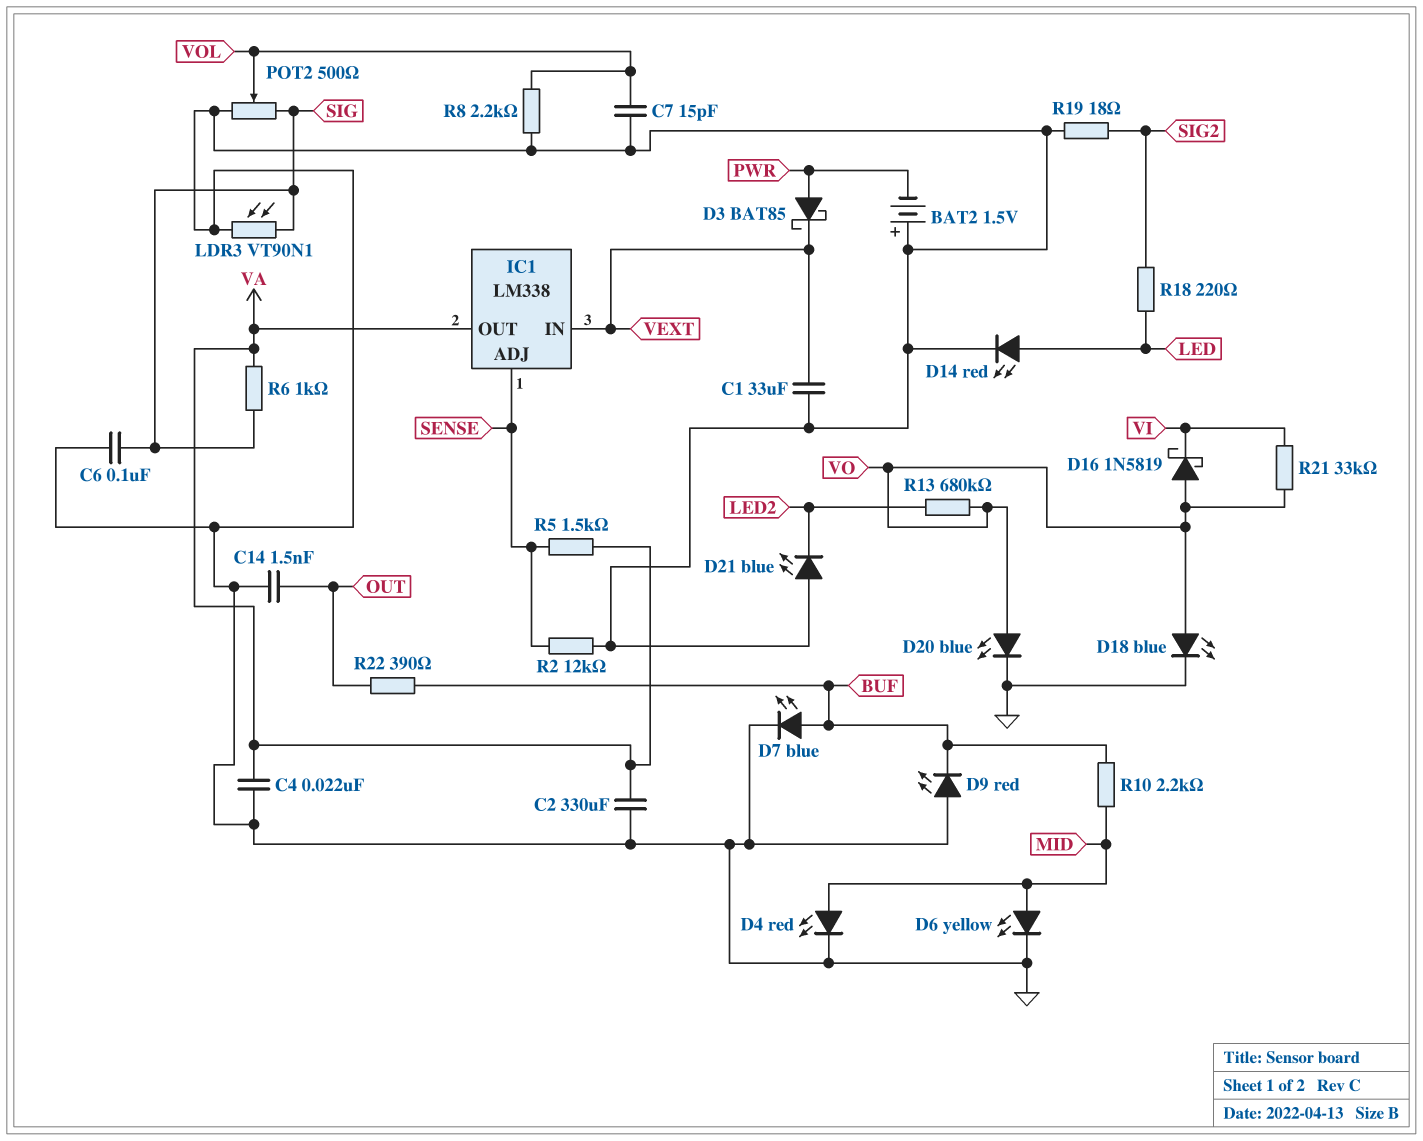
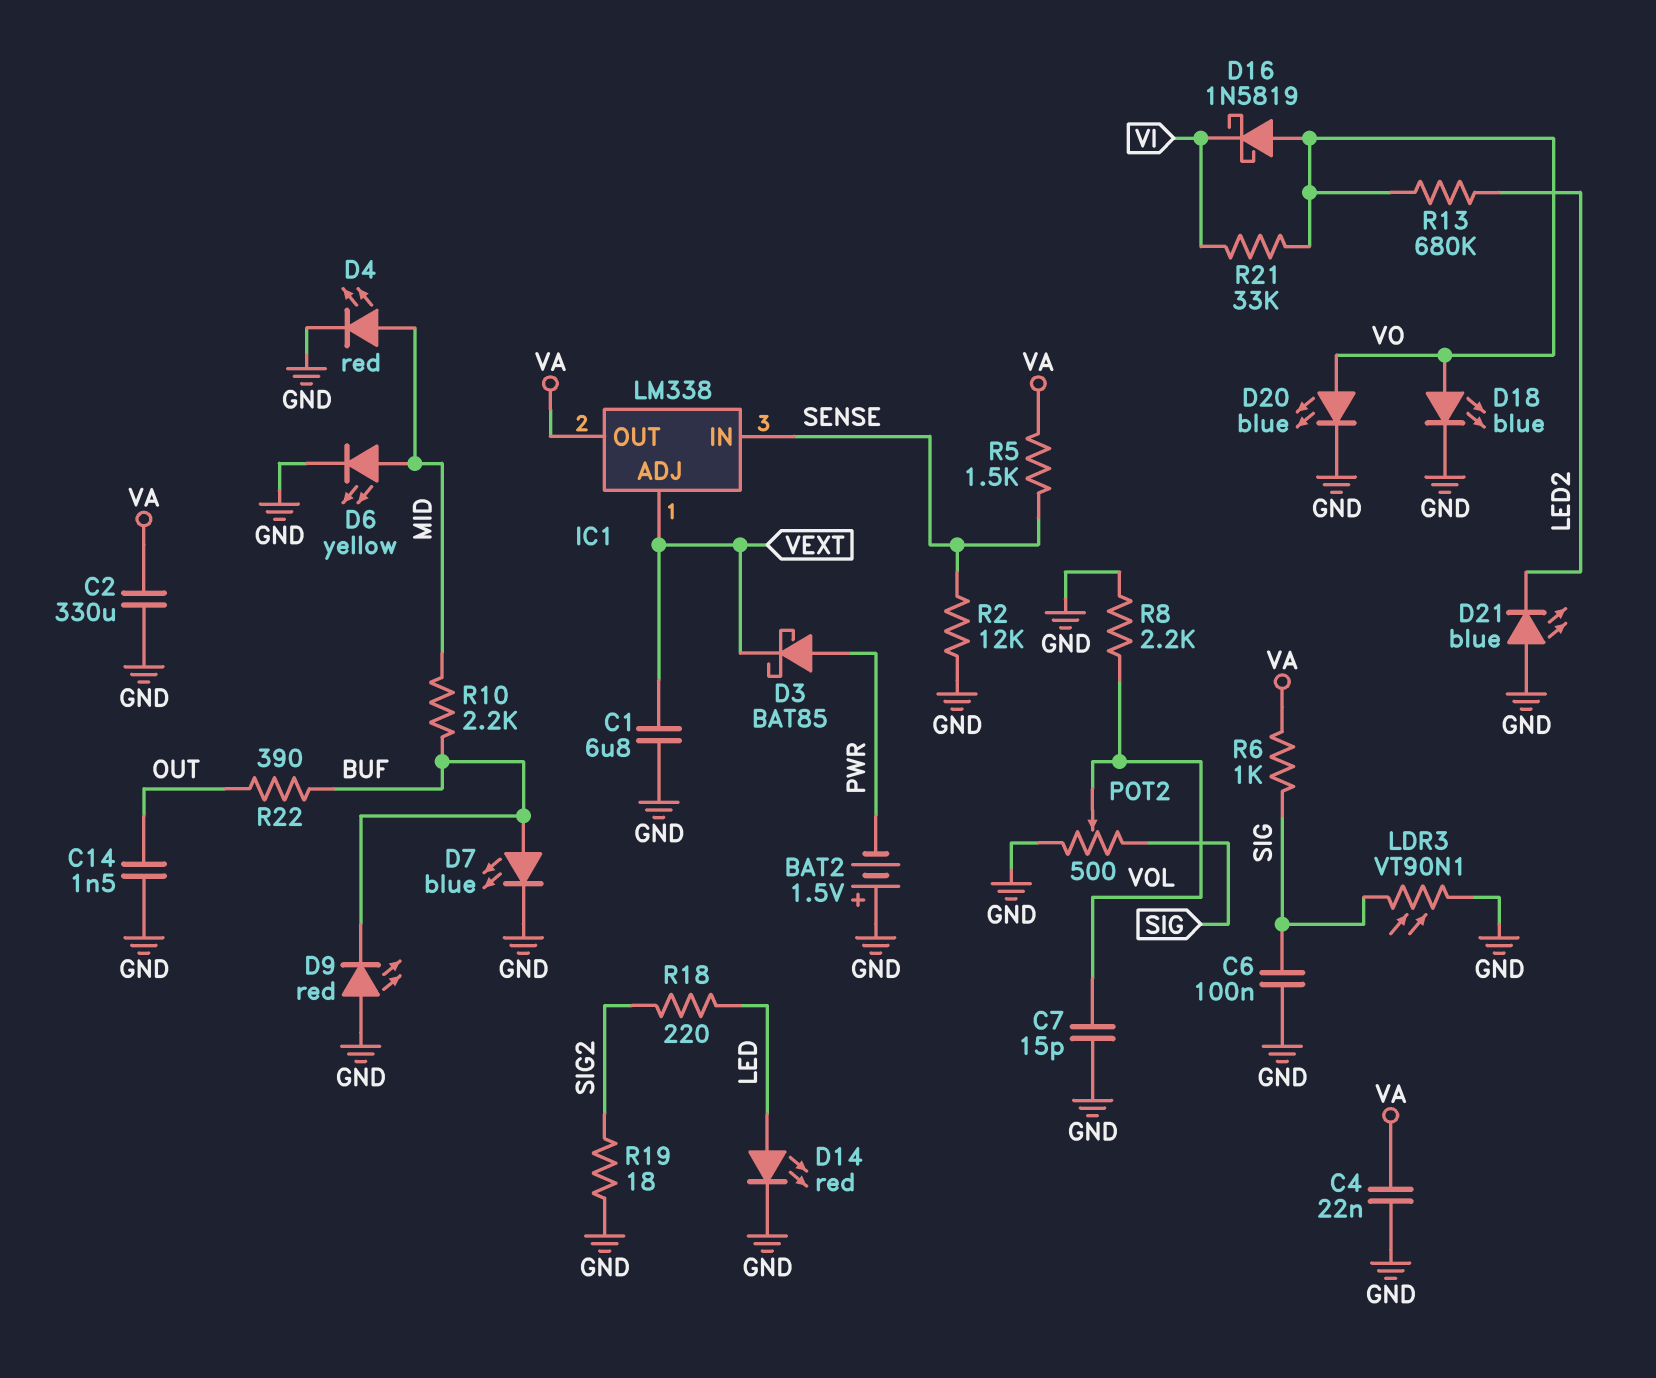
C1: 33uF (GND, VEXT) -> 6.8uF (GND, VEXT)
IC1 pin ADJ: SENSE -> VEXT
IC1 pin IN: VEXT -> SENSE

